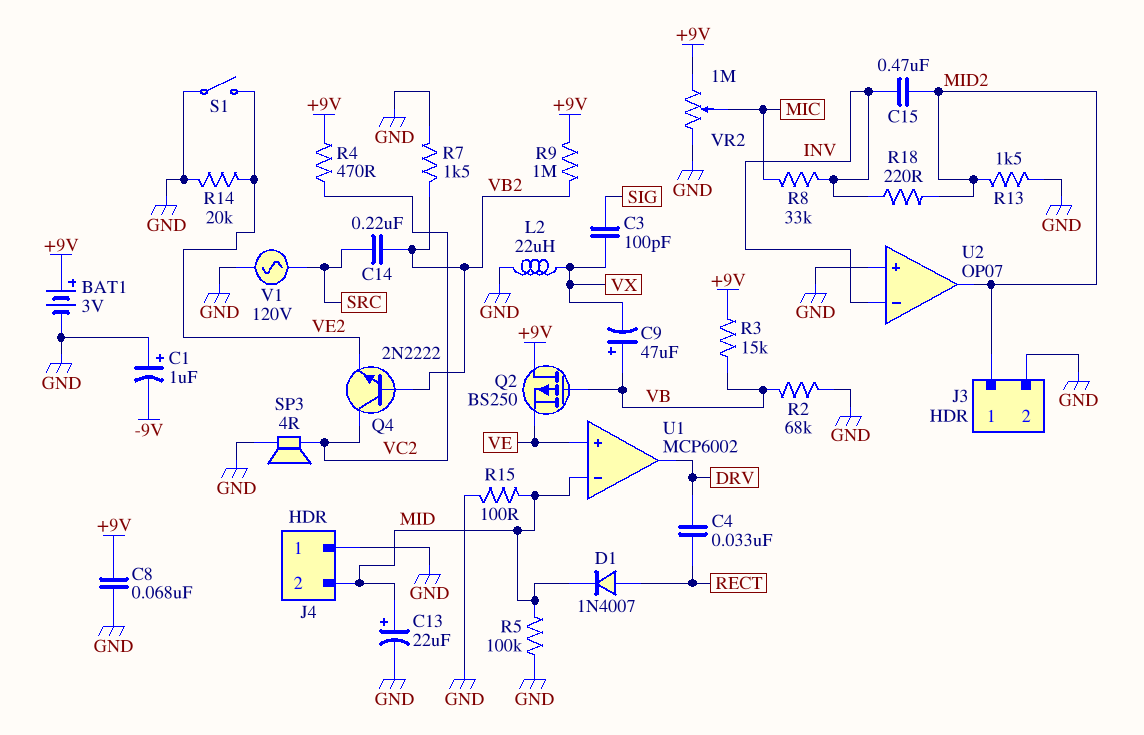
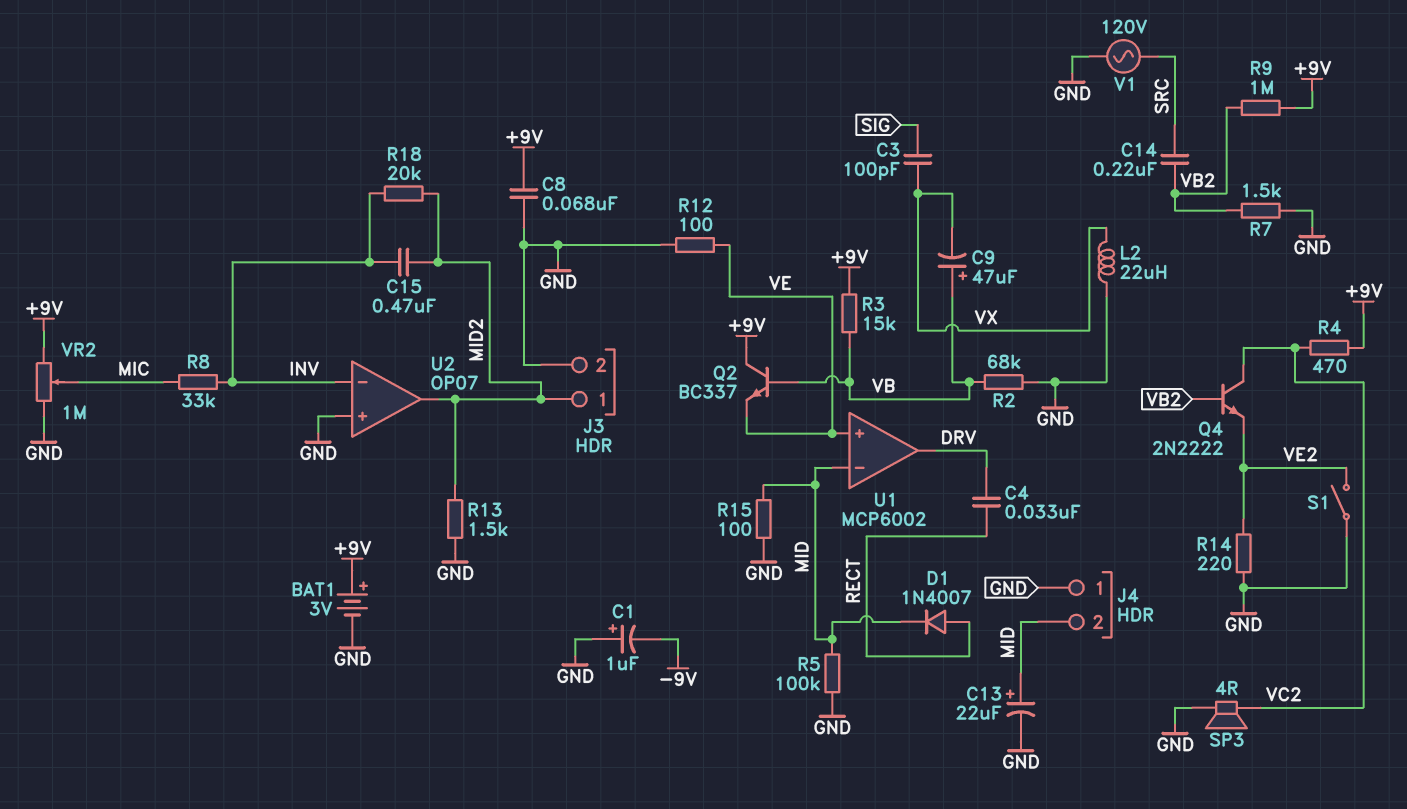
Q2: PMOS BS250 (G VB, D +9V, S VE) -> NPN BC337 (B VB, C +9V, E VE)
R12: none -> 100 (GND, VE)
R14: 20k (GND, VE2) -> 220 (GND, VE2)
R18: 220 (INV, MID2) -> 20k (INV, MID2)

